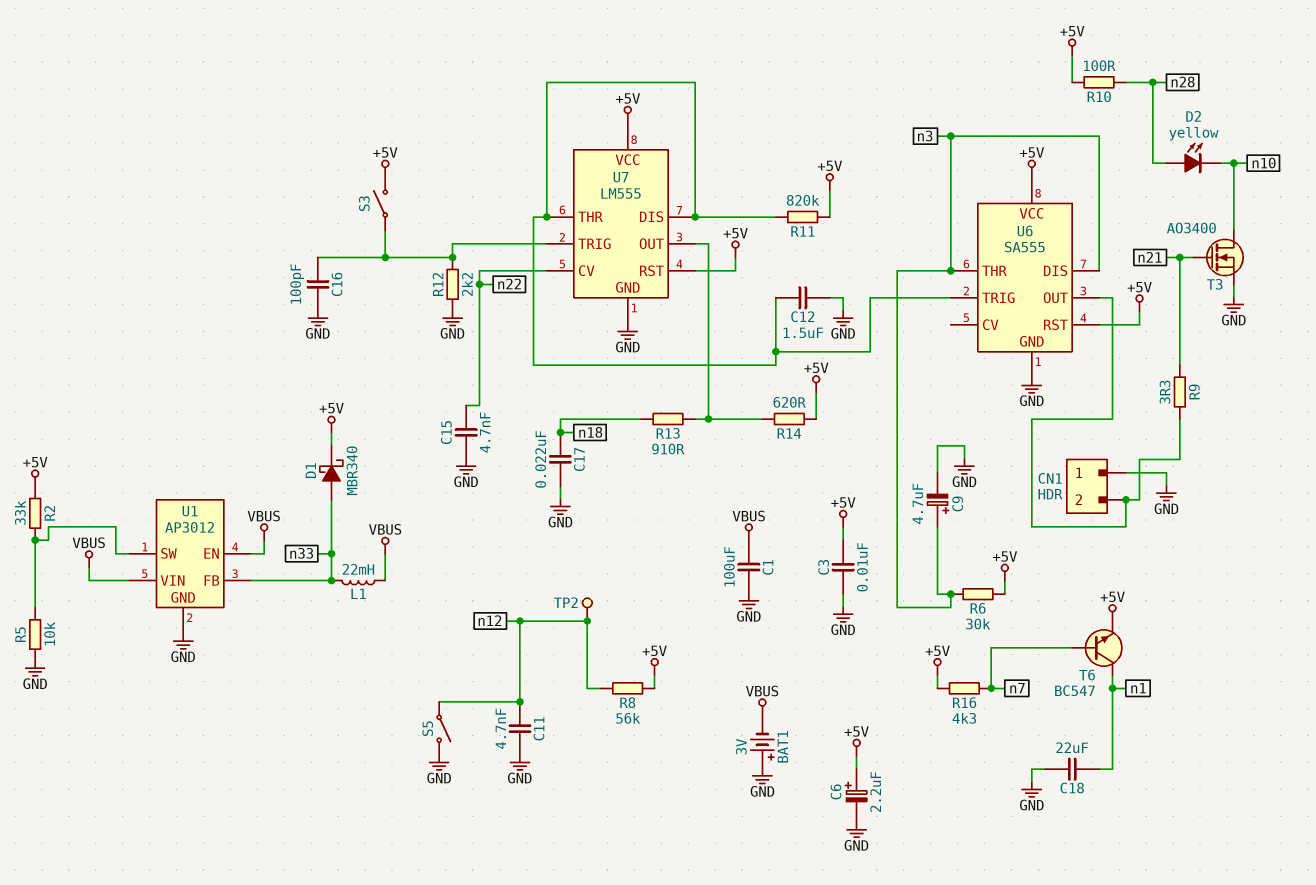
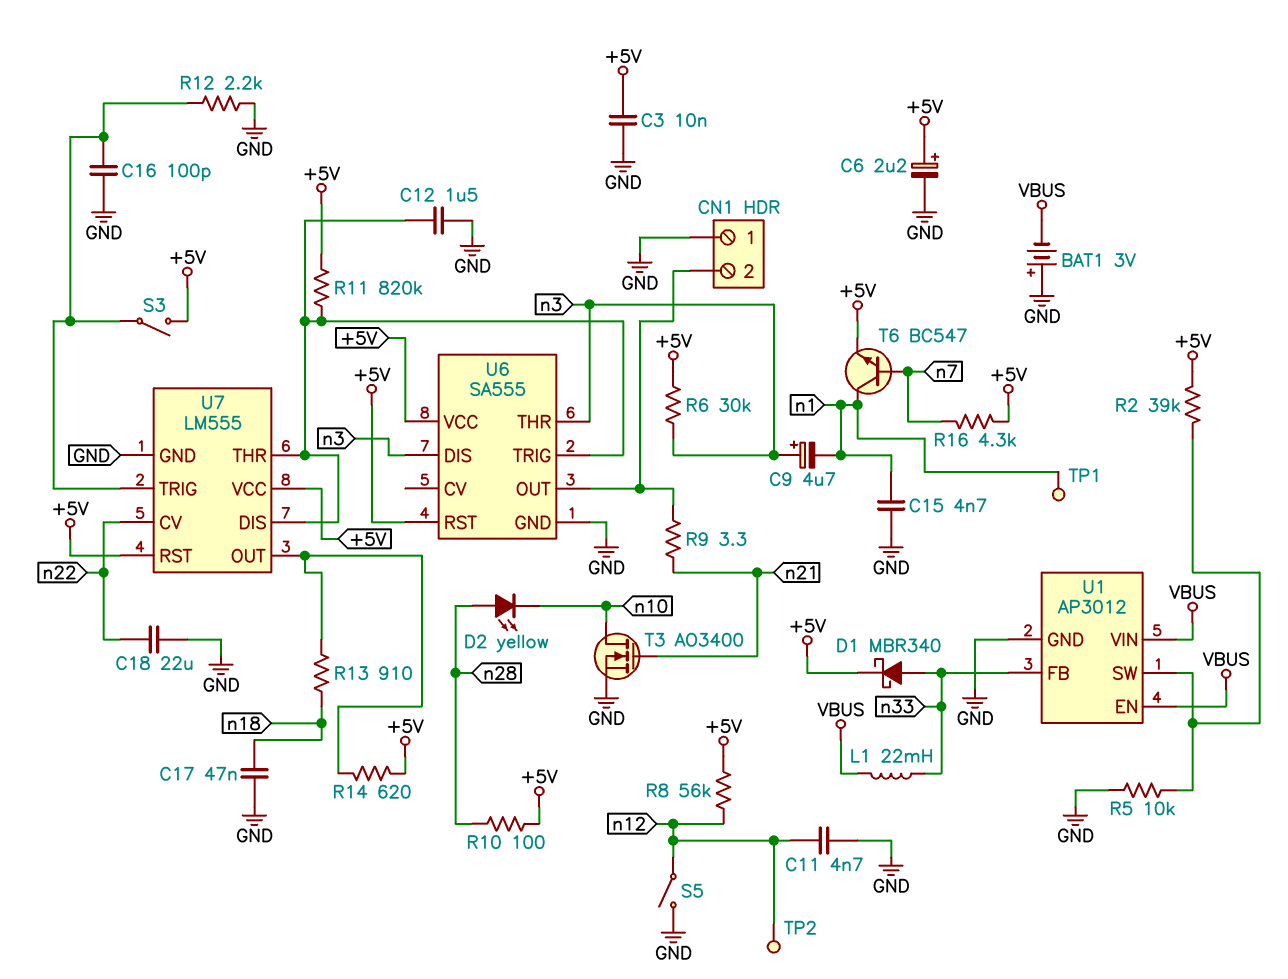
C1: 100uF (GND, VBUS) -> none
C9: 4.7uF (plus n3, minus GND) -> 4.7uF (plus n3, minus n1)
C15: 4.7nF (GND, n22) -> 4.7nF (GND, n1)
C17: 22nF (GND, n18) -> 47nF (GND, n18)
C18: 22uF (GND, n1) -> 22uF (GND, n22)
R2: 33k (+5V, U1/SW) -> 39k (+5V, U1/SW)
TP1: none -> test point (n1)

